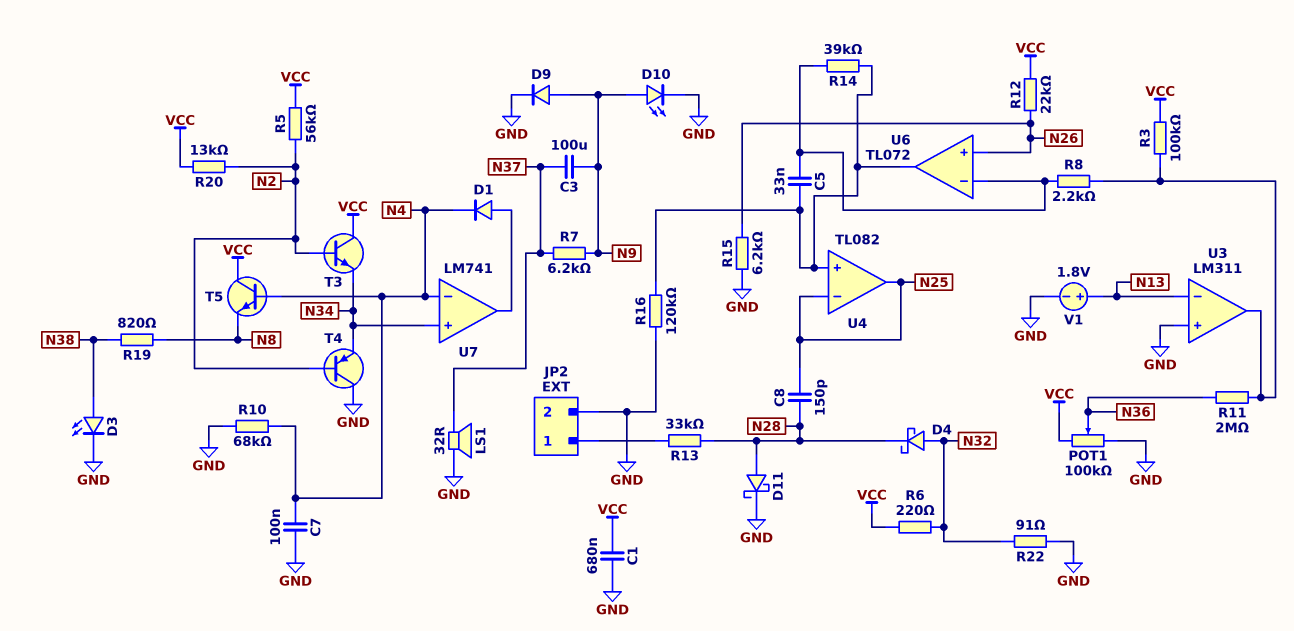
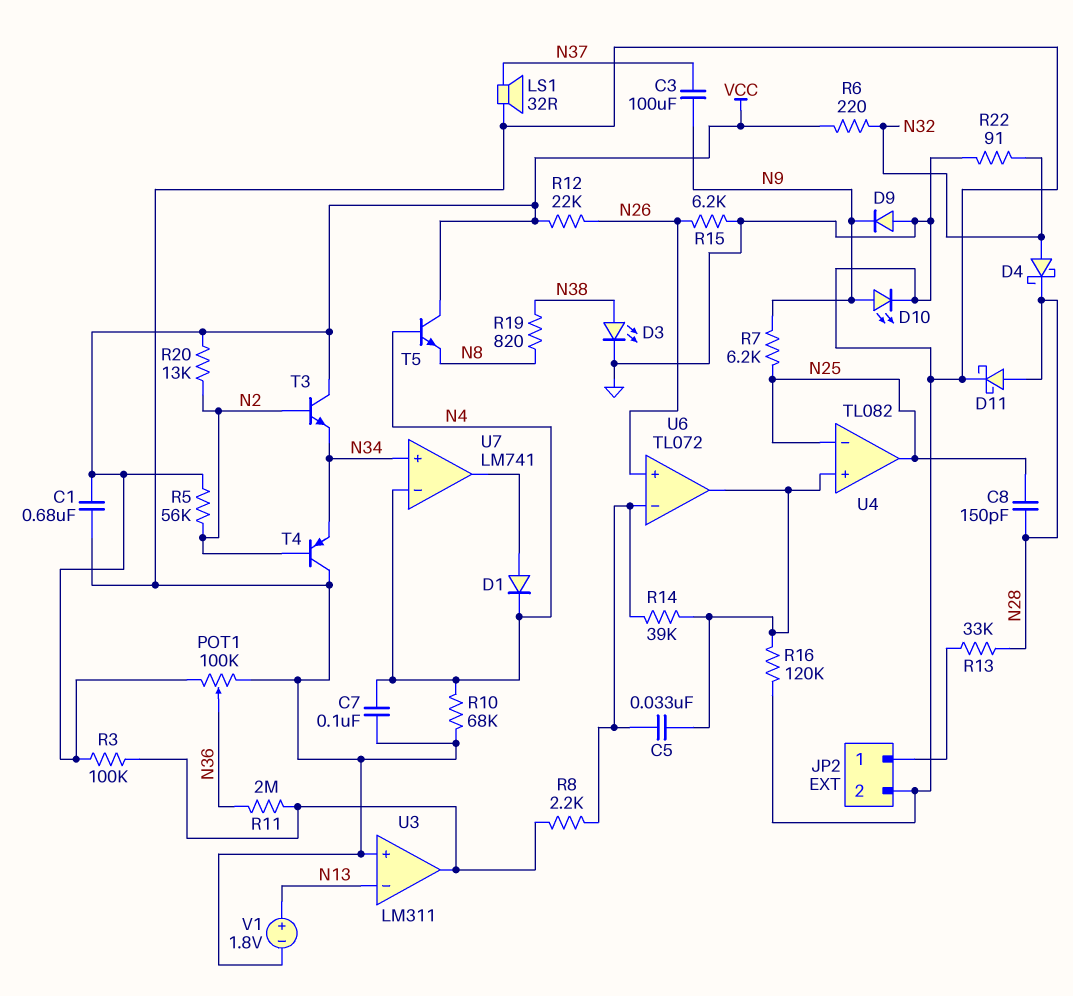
D9: diode (A N9, K GND) -> diode (A GND, K N9)
R7: 6.2k (N9, N37) -> 6.2k (N9, N25)

